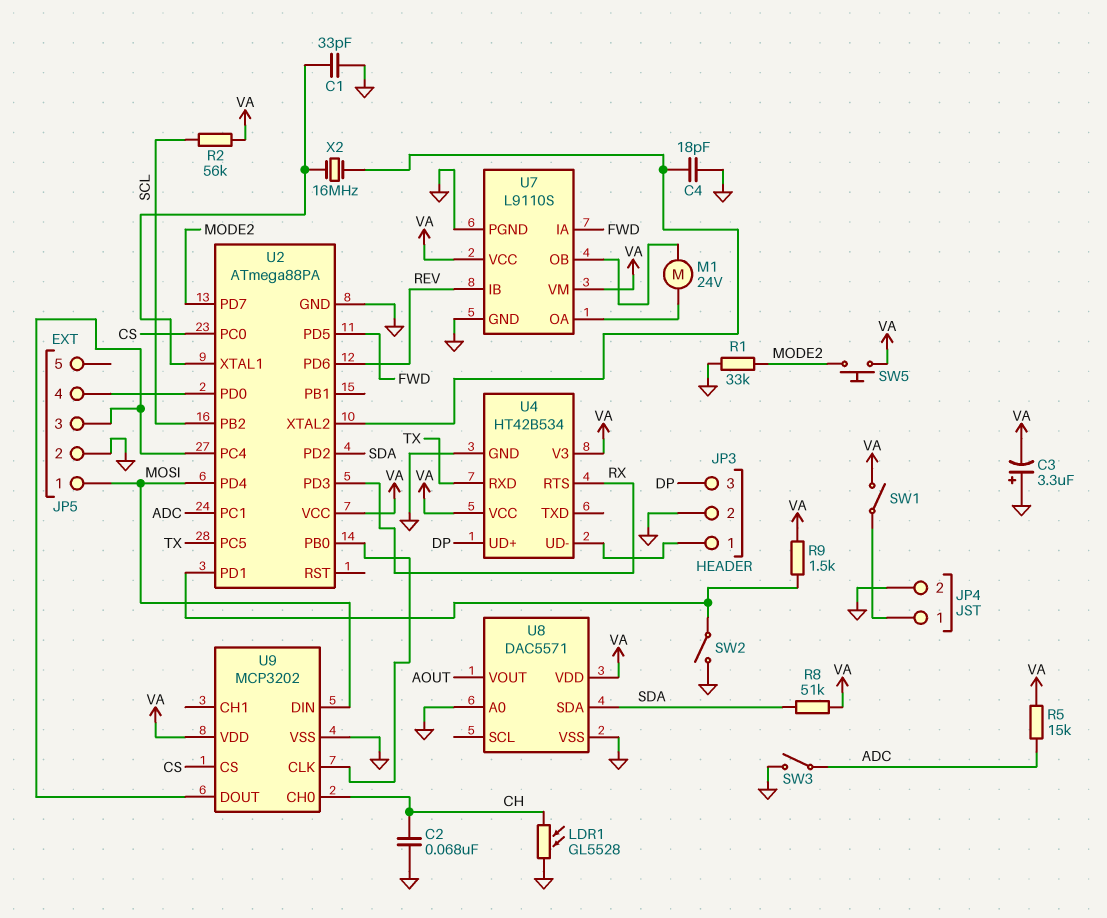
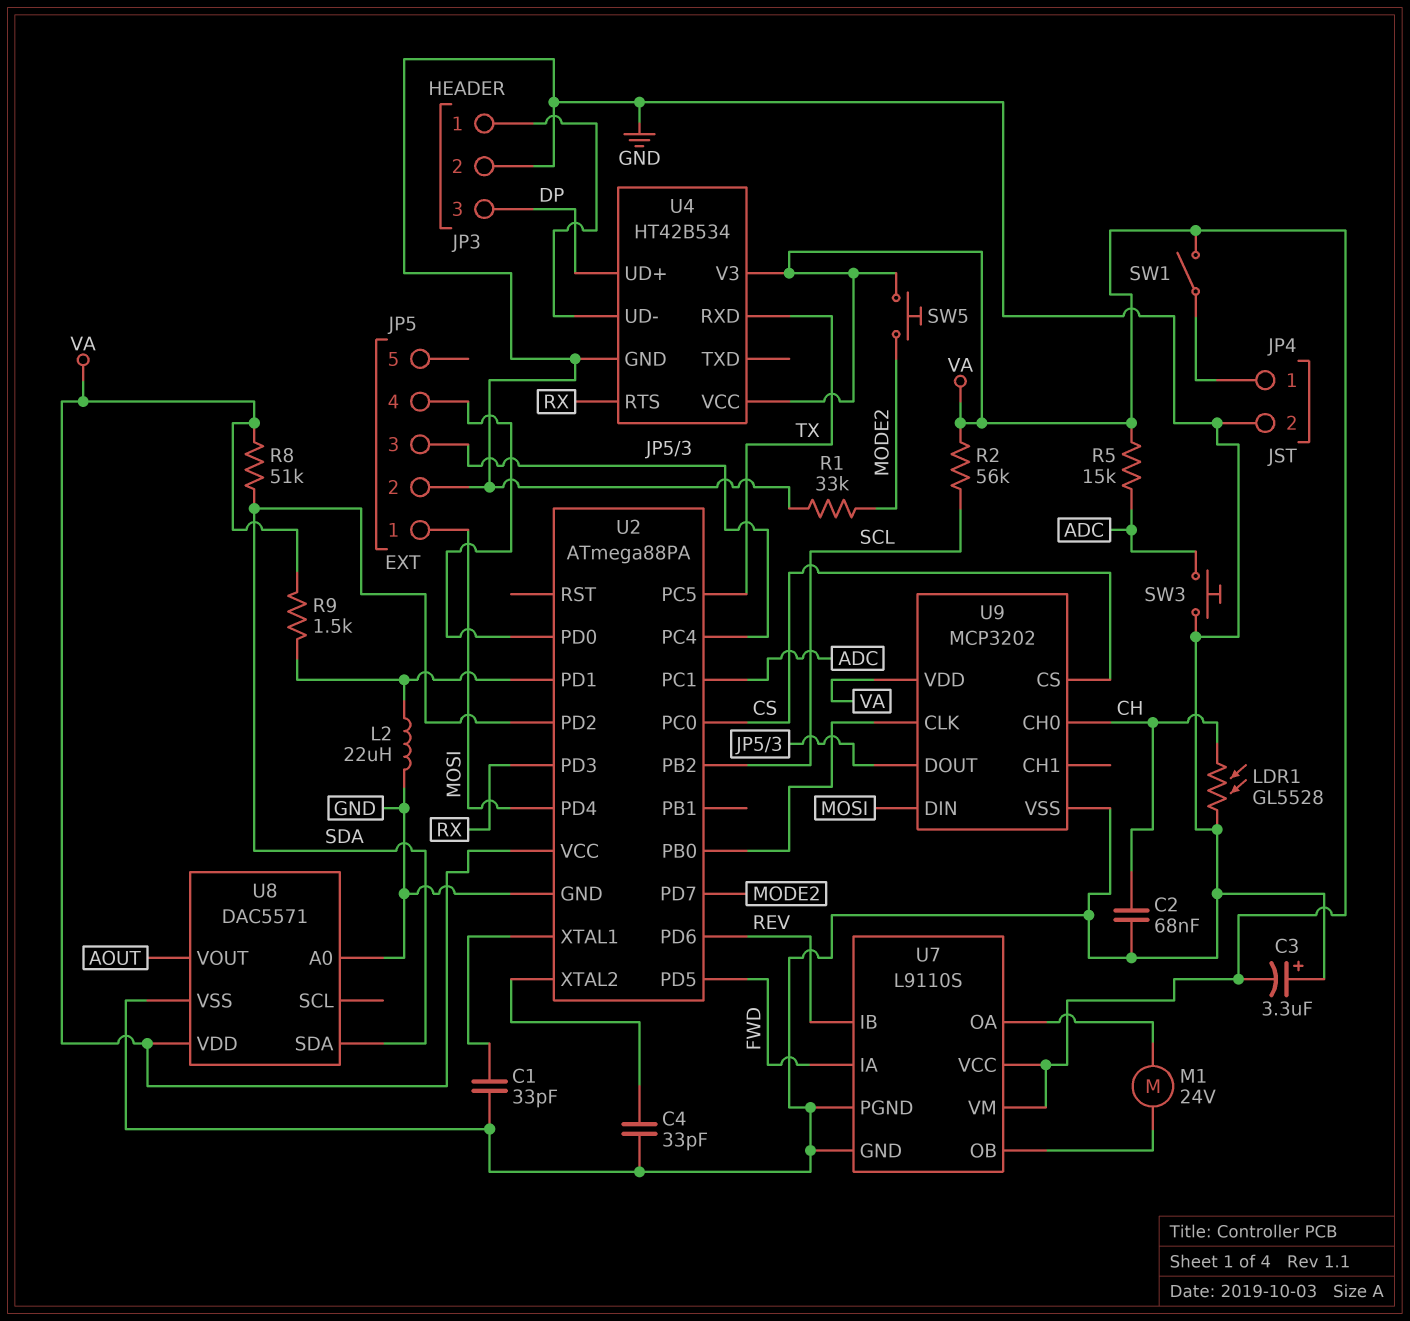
C4: 18pF (GND, U2/XTAL2) -> 33pF (GND, U2/XTAL2)
L2: none -> 22uH (GND, U2/PD1)
SW2: switch (GND, U2/PD1) -> none
SW3: switch (ADC, GND) -> button (ADC, GND)
X2: 16MHz (U2/XTAL1, U2/XTAL2) -> none

